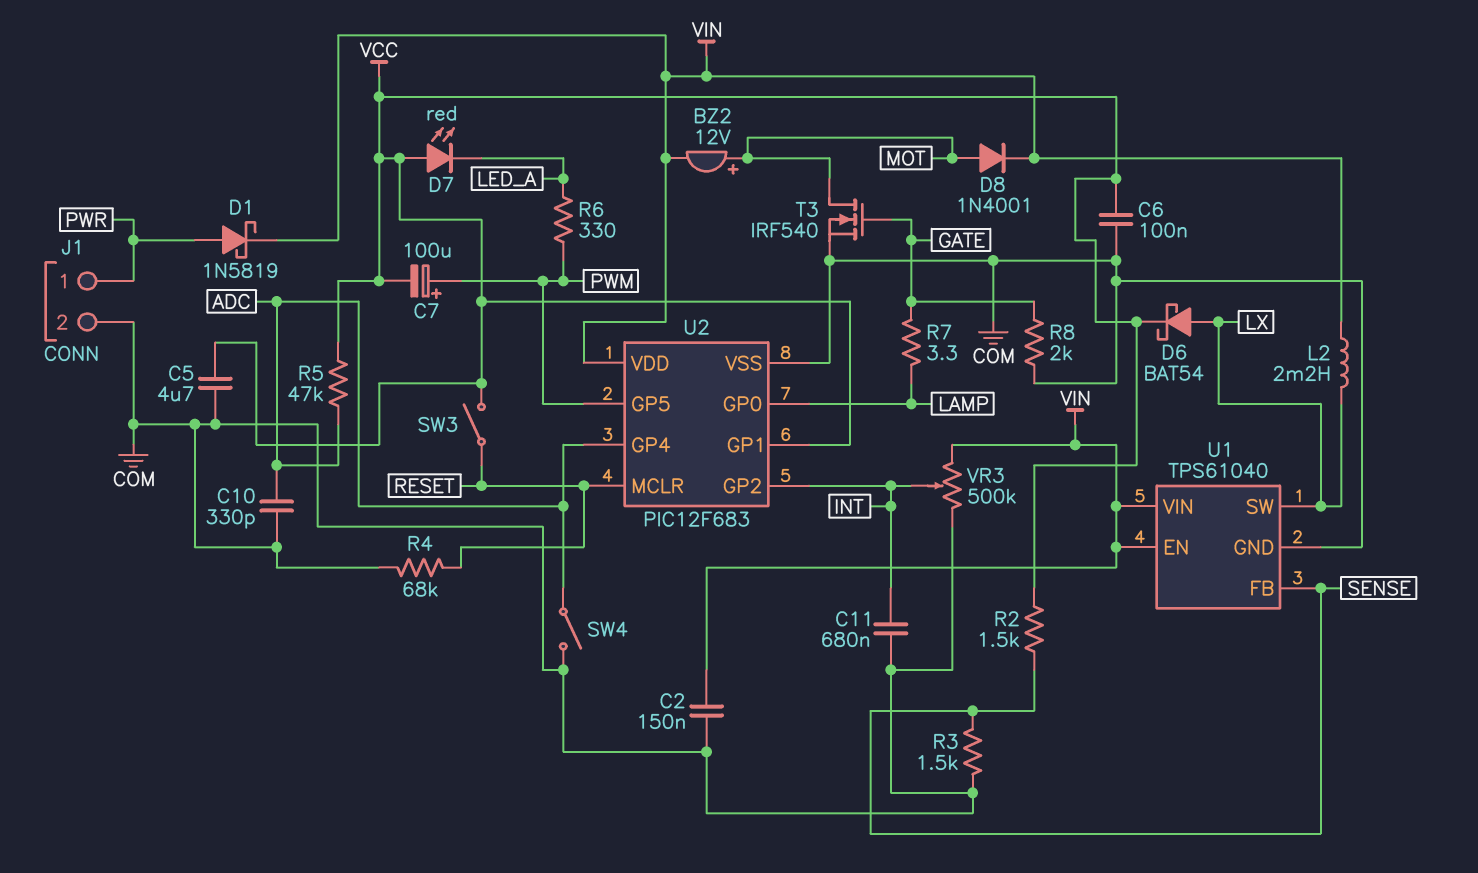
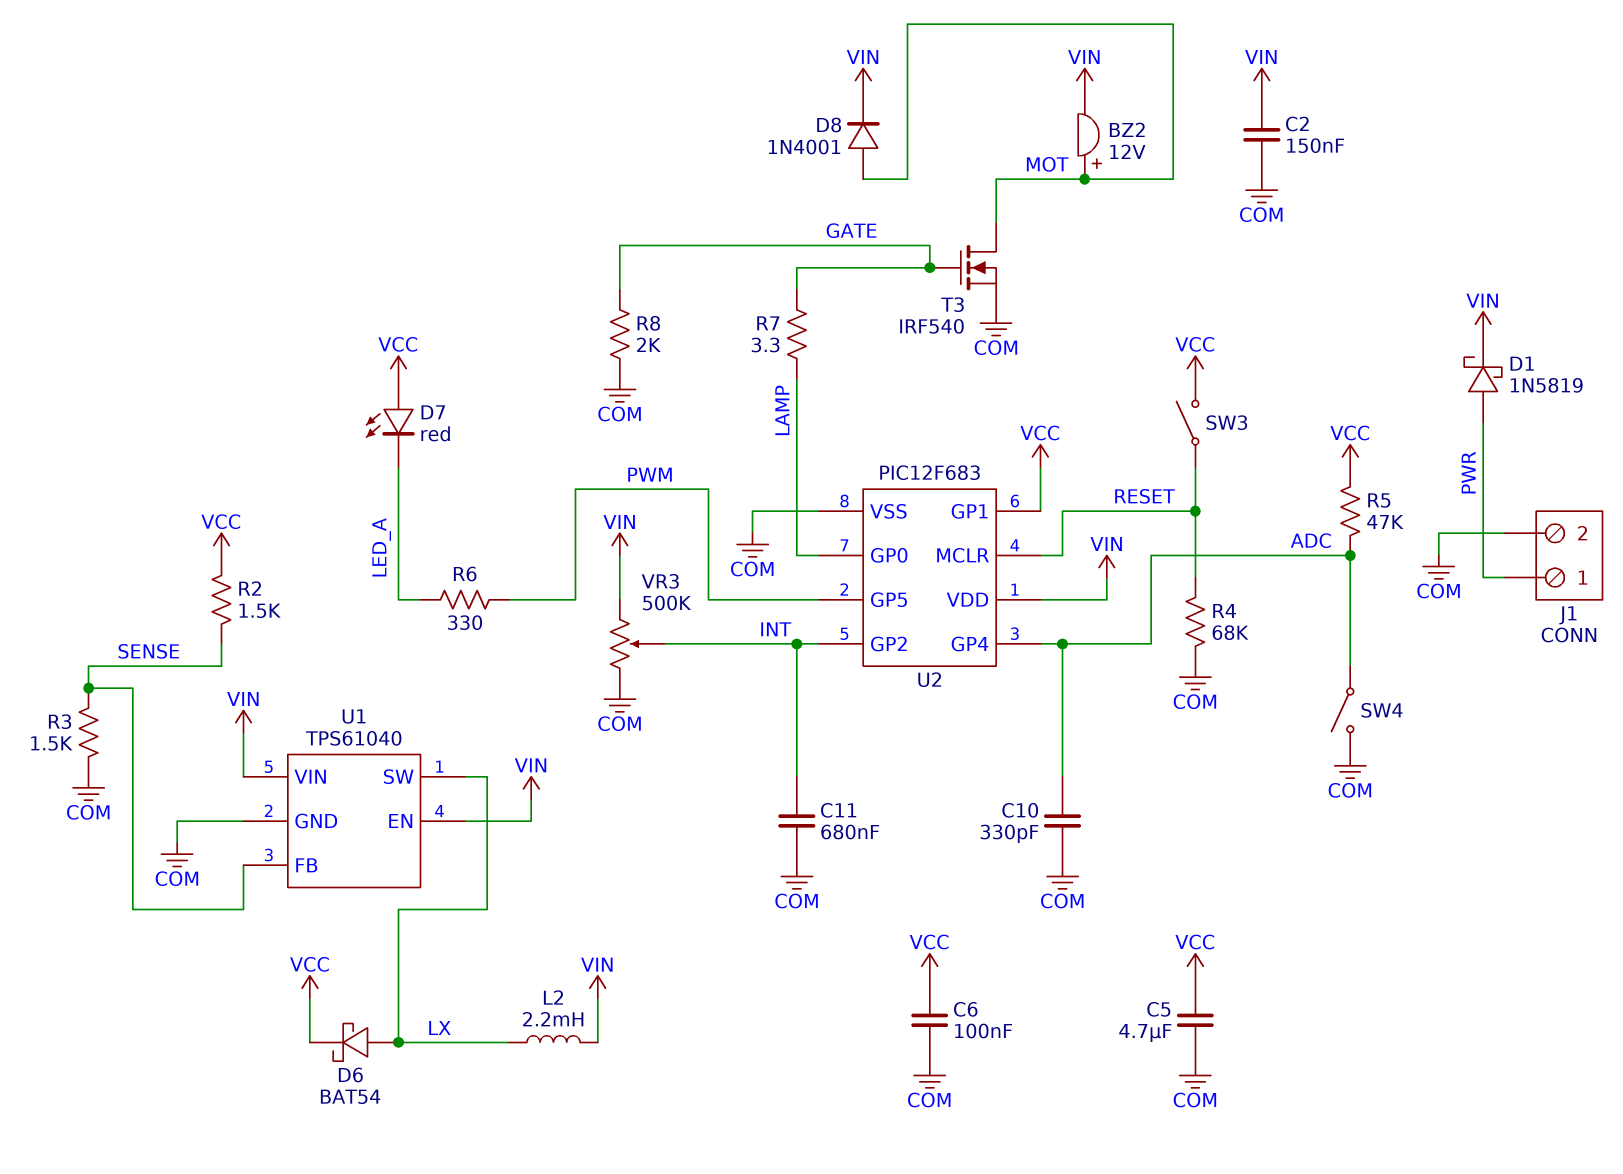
C7: 100uF (plus PWM, minus VCC) -> none

